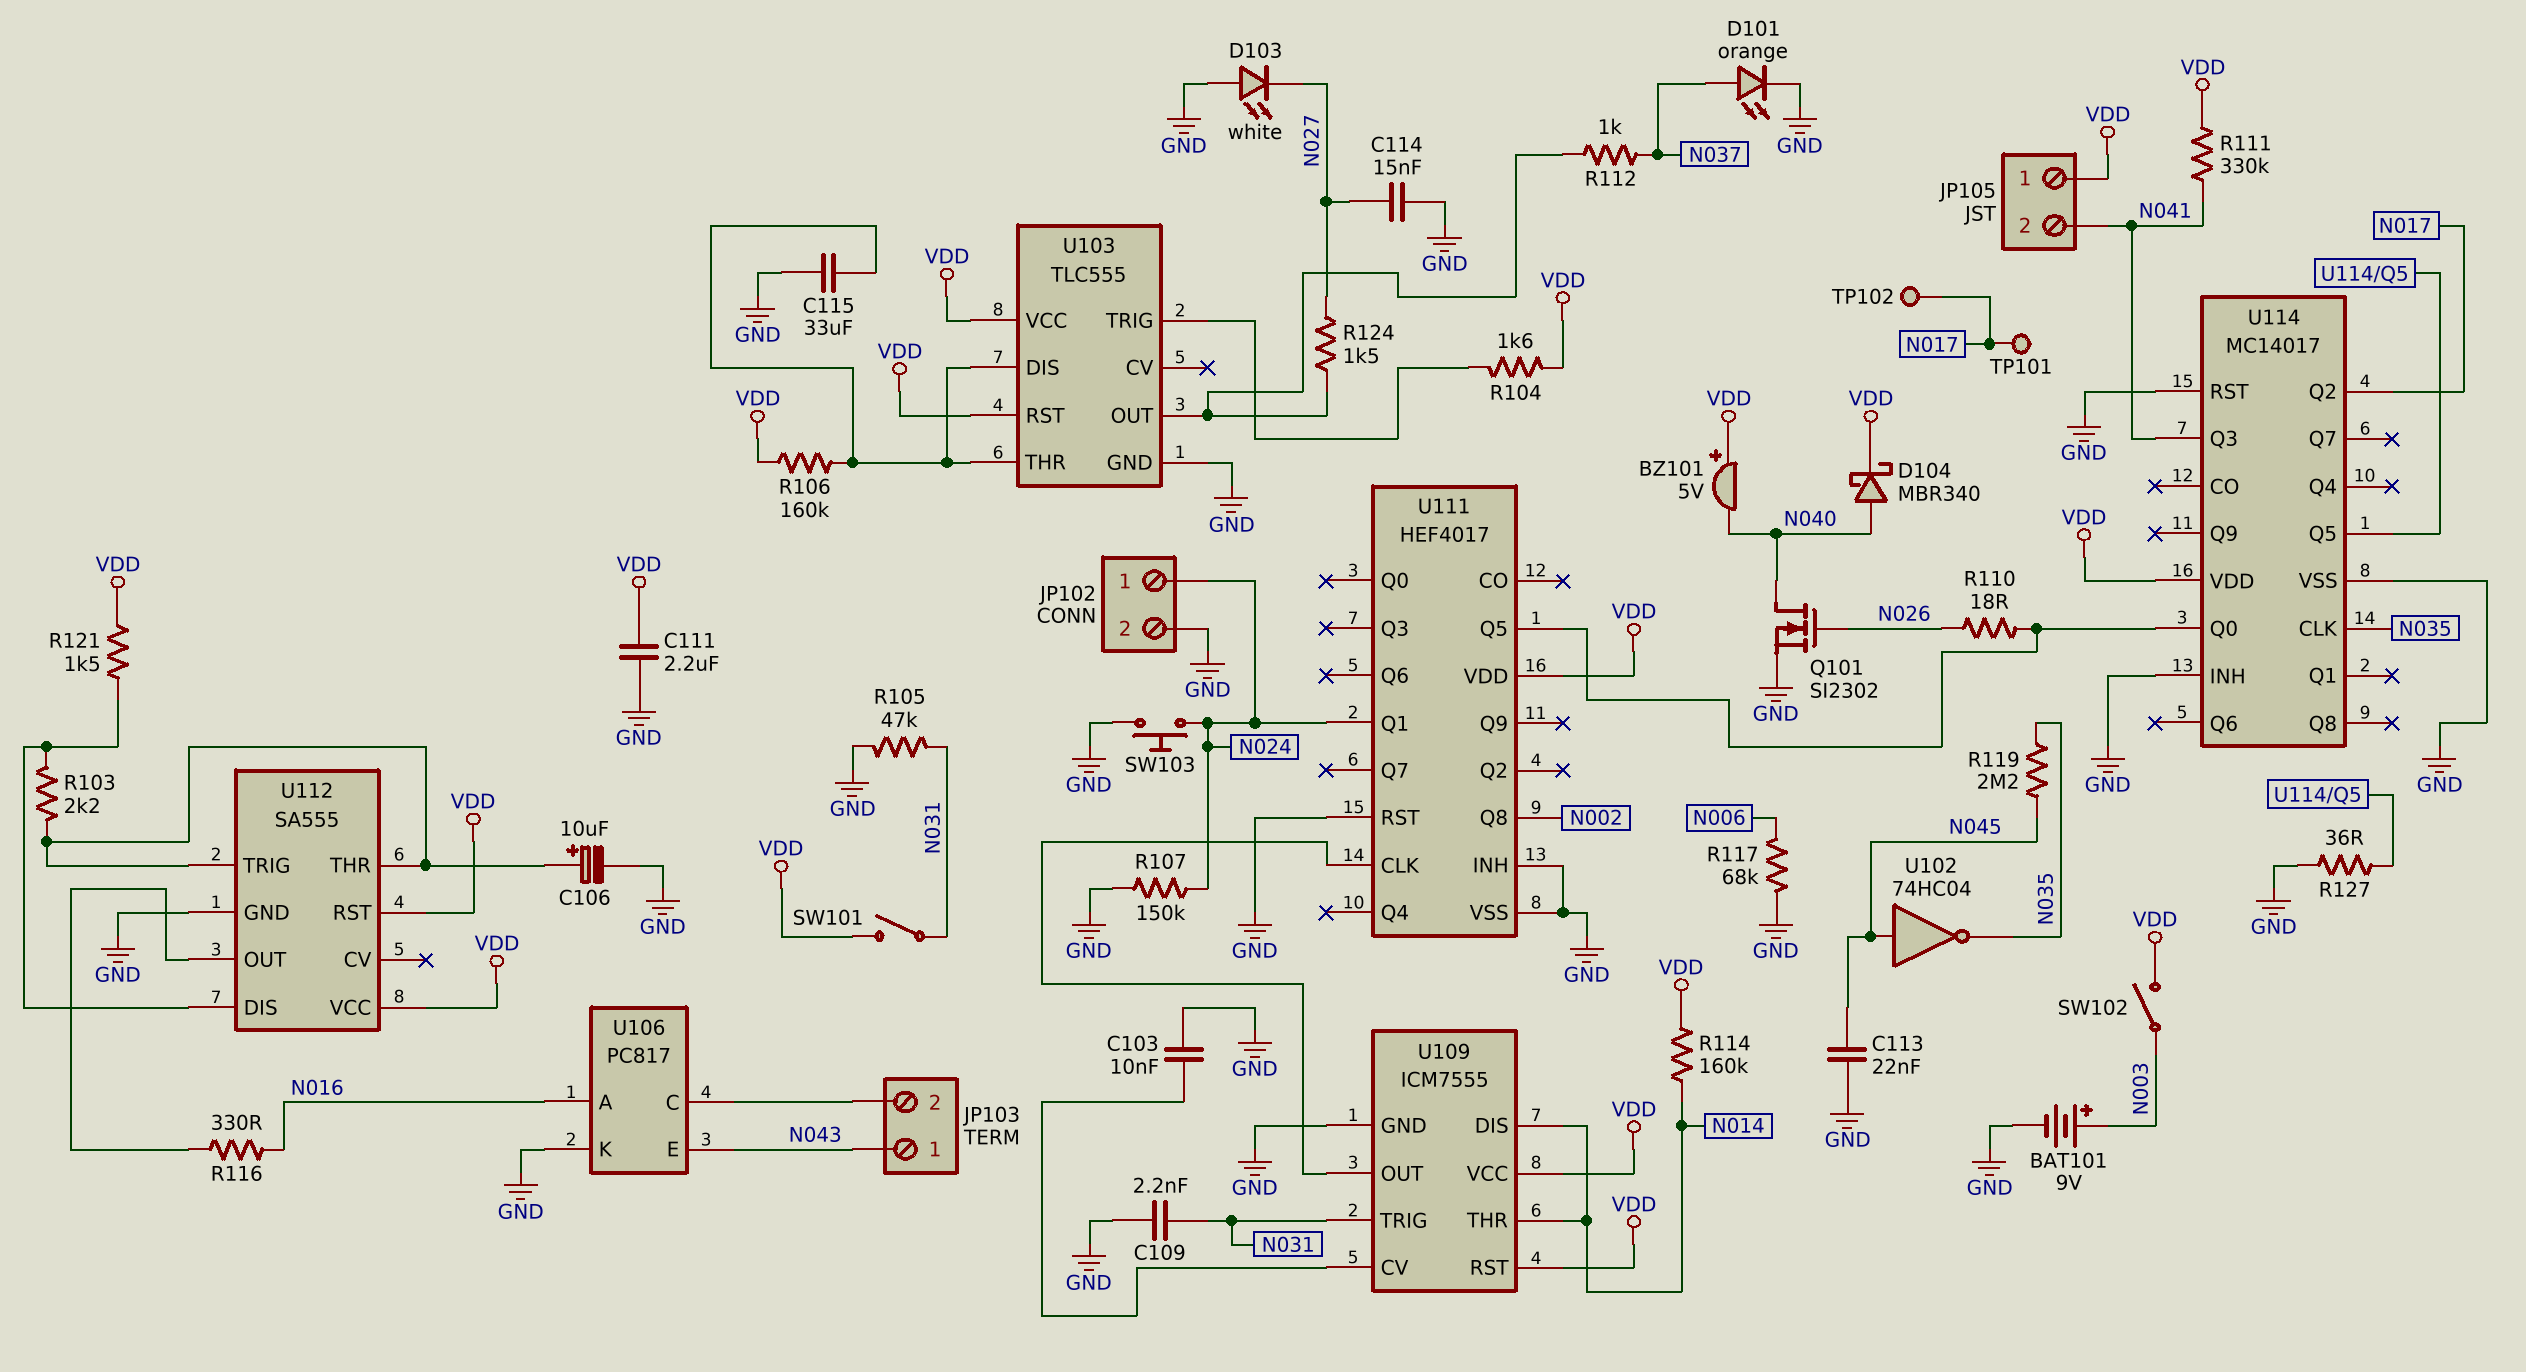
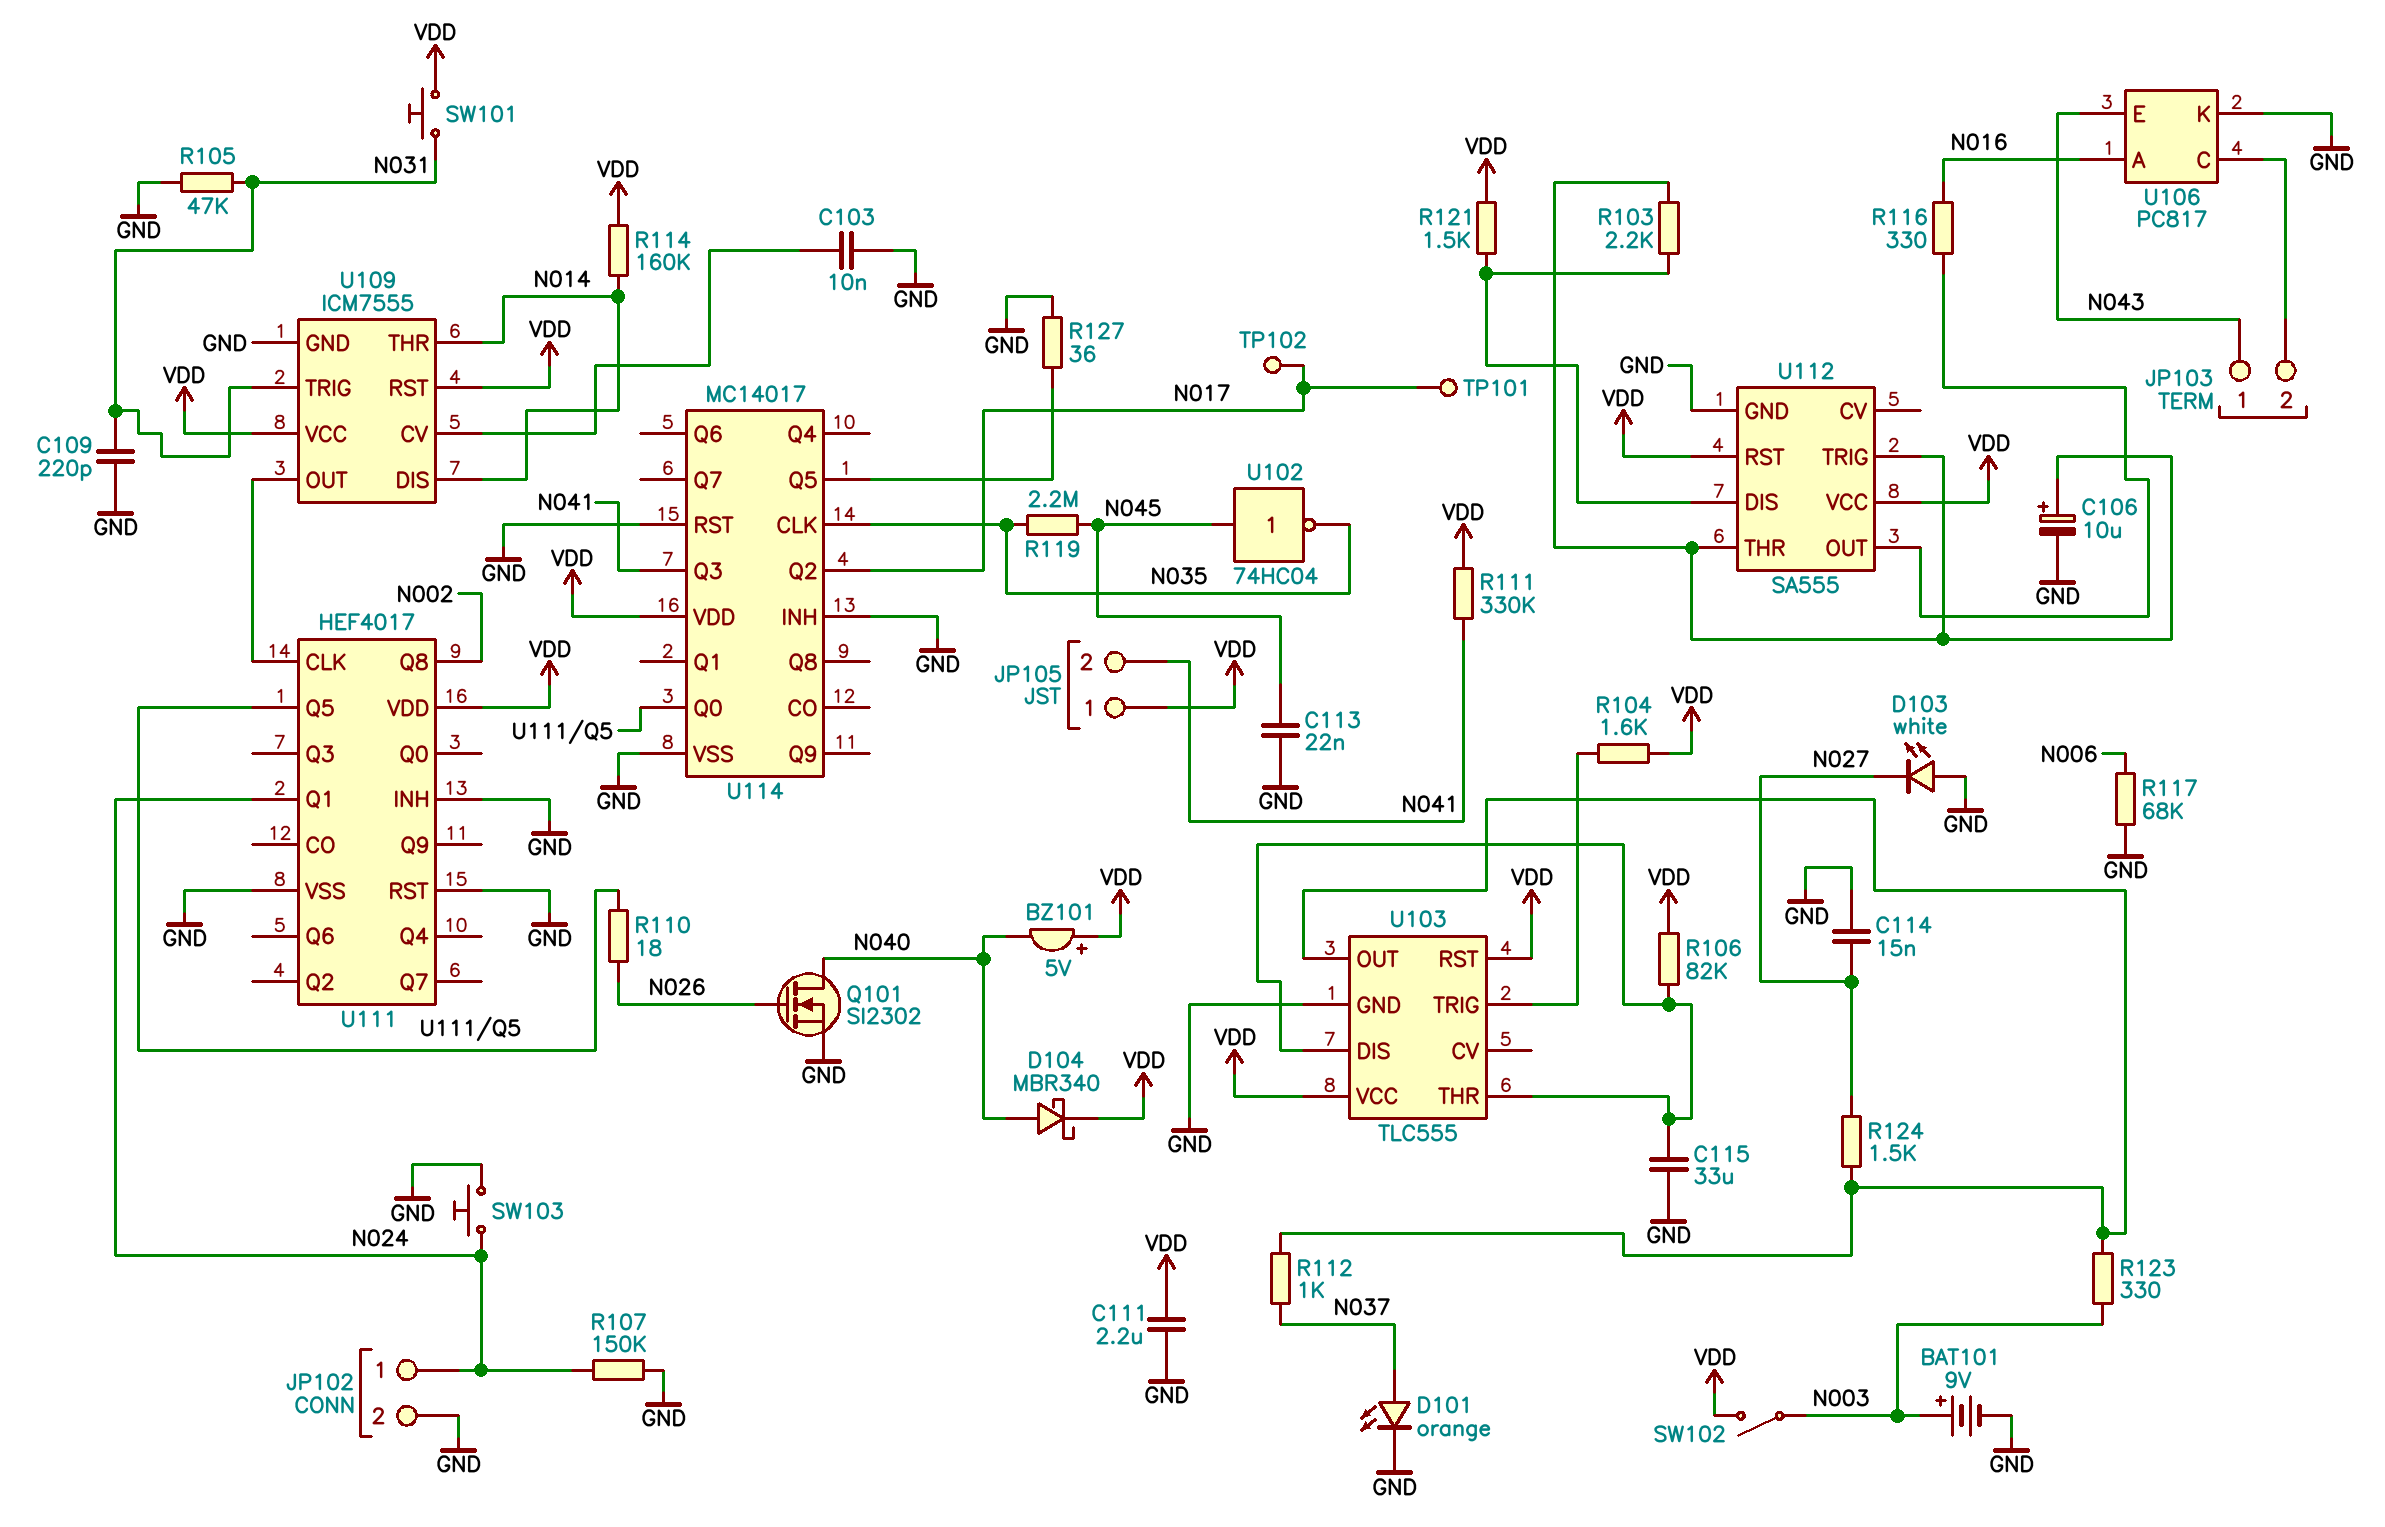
C109: 2.2nF (GND, N031) -> 220pF (GND, N031)
R106: 160k (U103/DIS, VDD) -> 82k (U103/DIS, VDD)
R123: none -> 330 (N003, U103/OUT)
SW101: switch (N031, VDD) -> button (N031, VDD)

